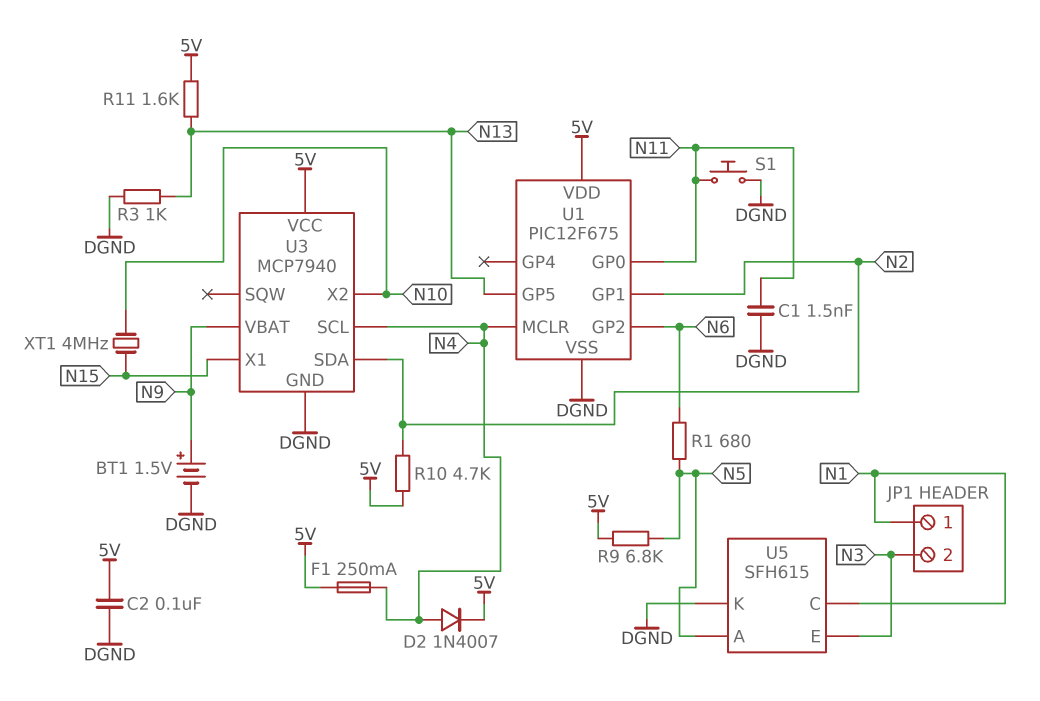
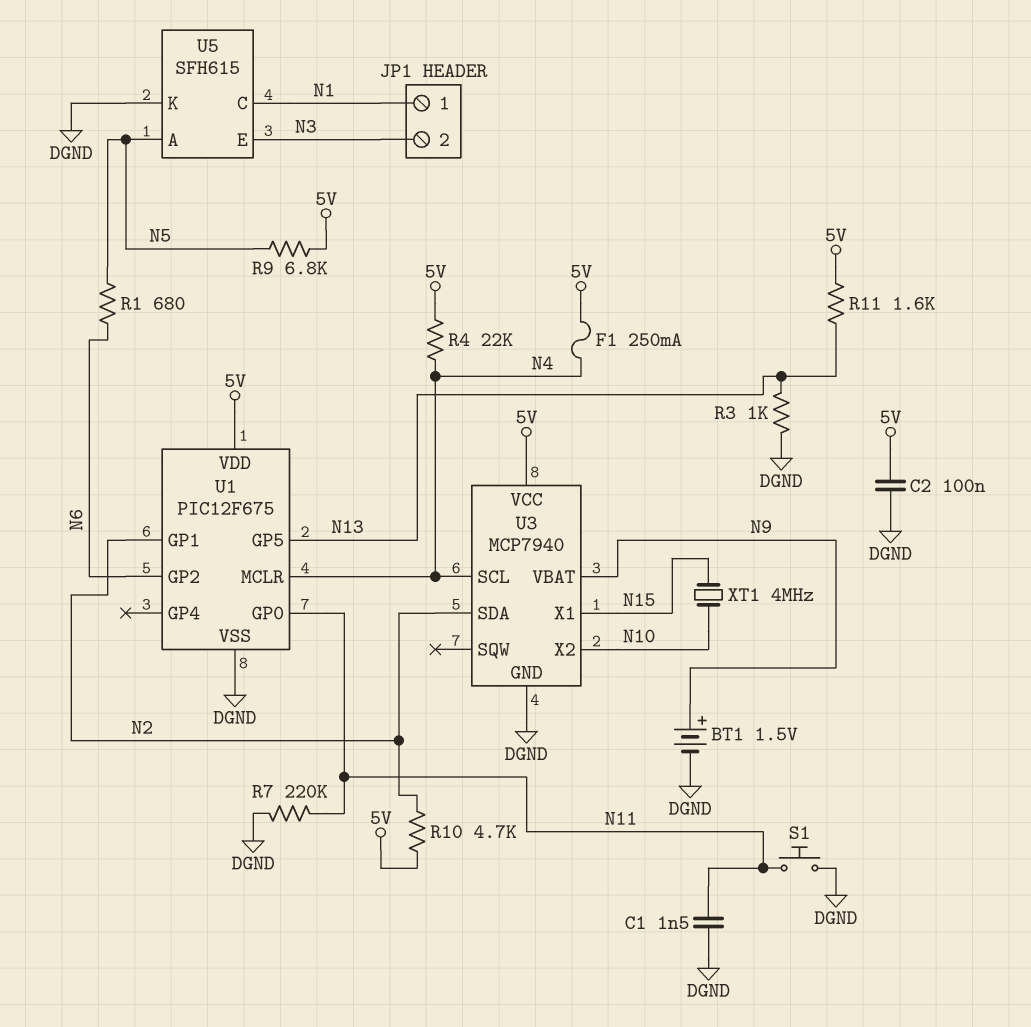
D2: diode 1N4007 (A N4, K 5V) -> none
R4: none -> 22k (5V, N4)
R7: none -> 220k (DGND, N11)

